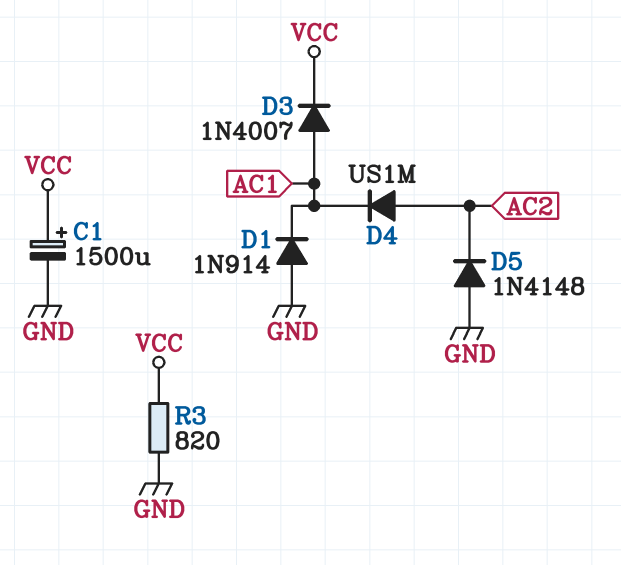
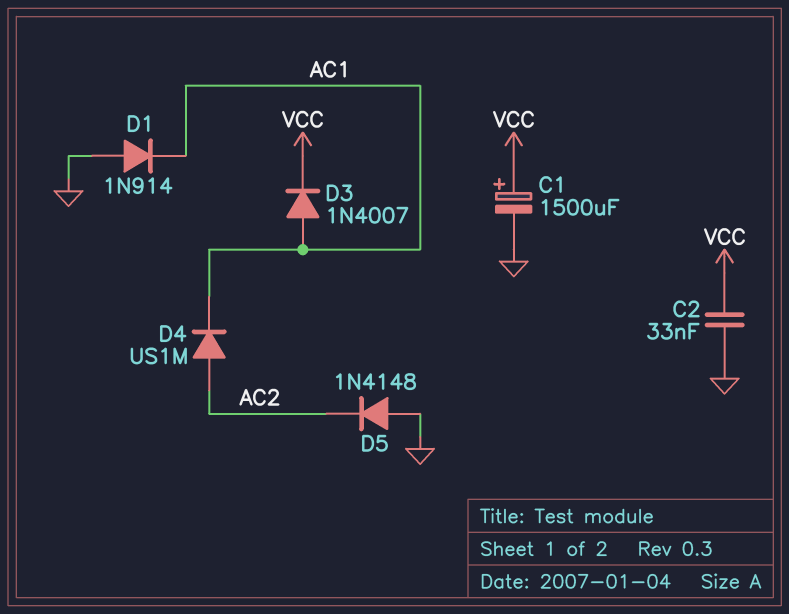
C2: none -> 33nF (GND, VCC)
R3: 820 (GND, VCC) -> none

